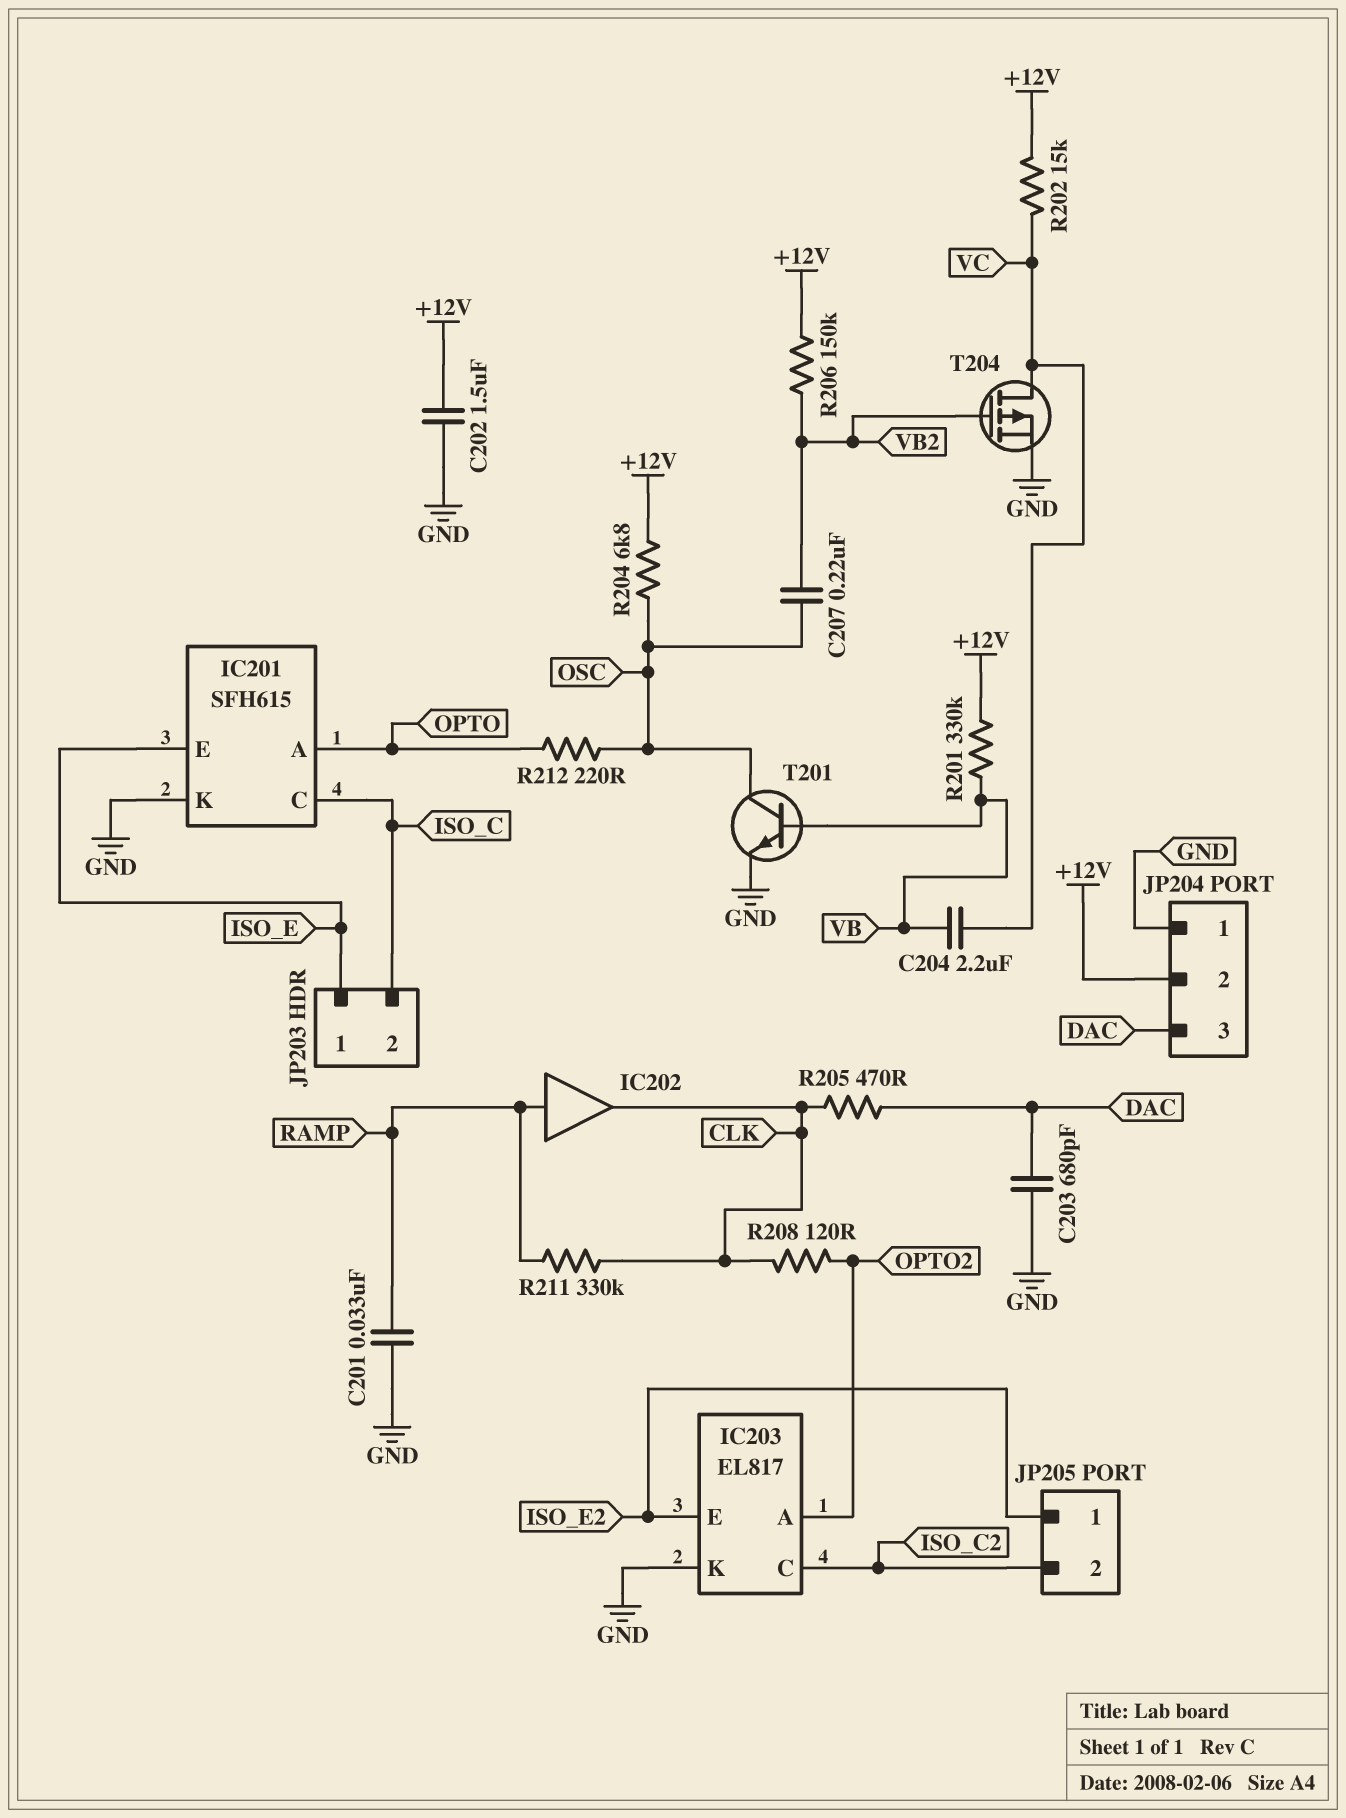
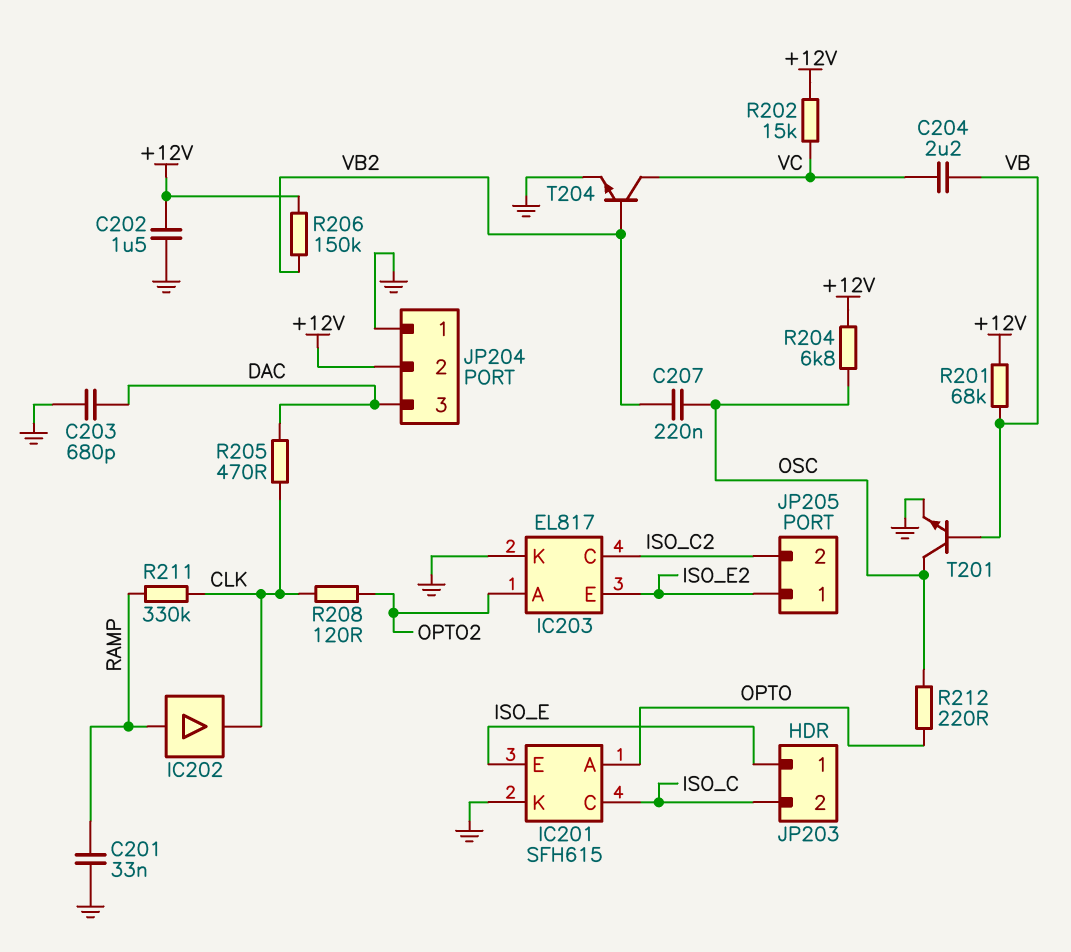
R201: 330k (+12V, VB) -> 68k (+12V, VB)
T204: PMOS (G VB2, D VC, S GND) -> NPN (B VB2, C VC, E GND)

